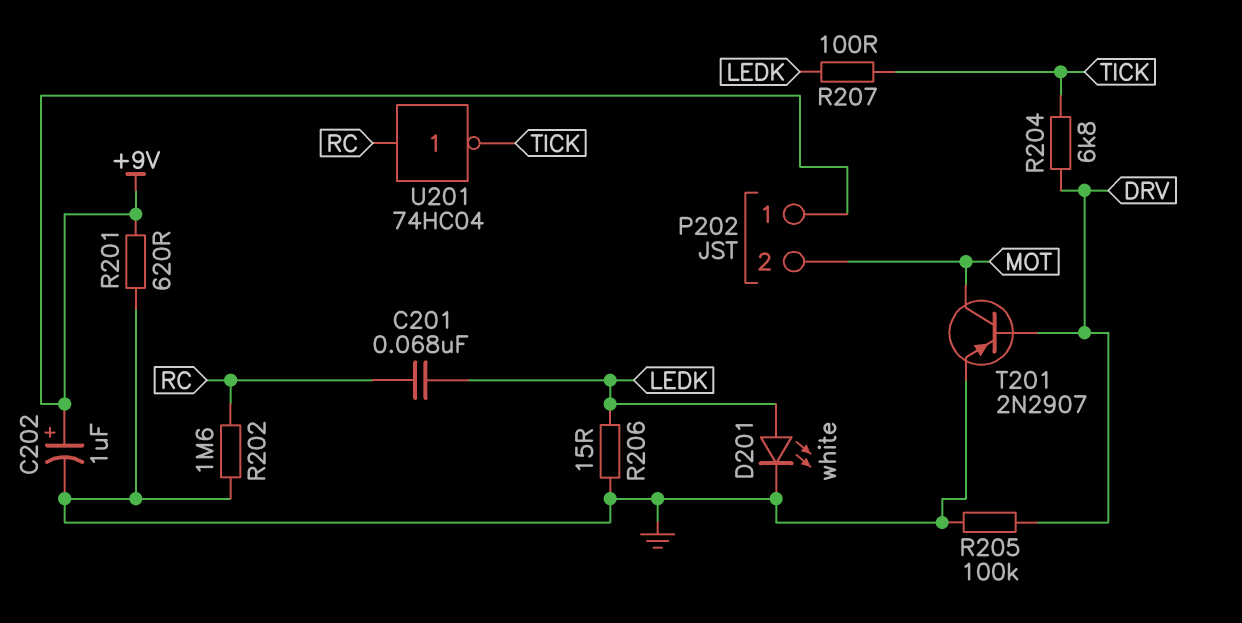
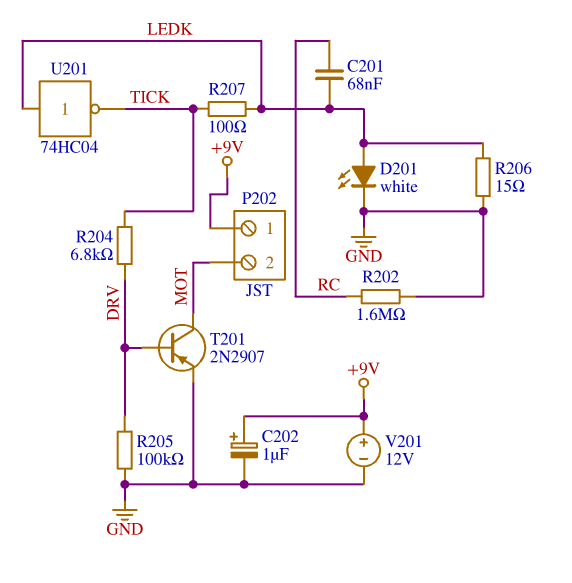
R201: 620 (+9V, GND) -> none
U201: NOT 74HC04 (in RC, out TICK) -> NOT 74HC04 (in LEDK, out TICK)
V201: none -> 12V (plus +9V, minus GND)

